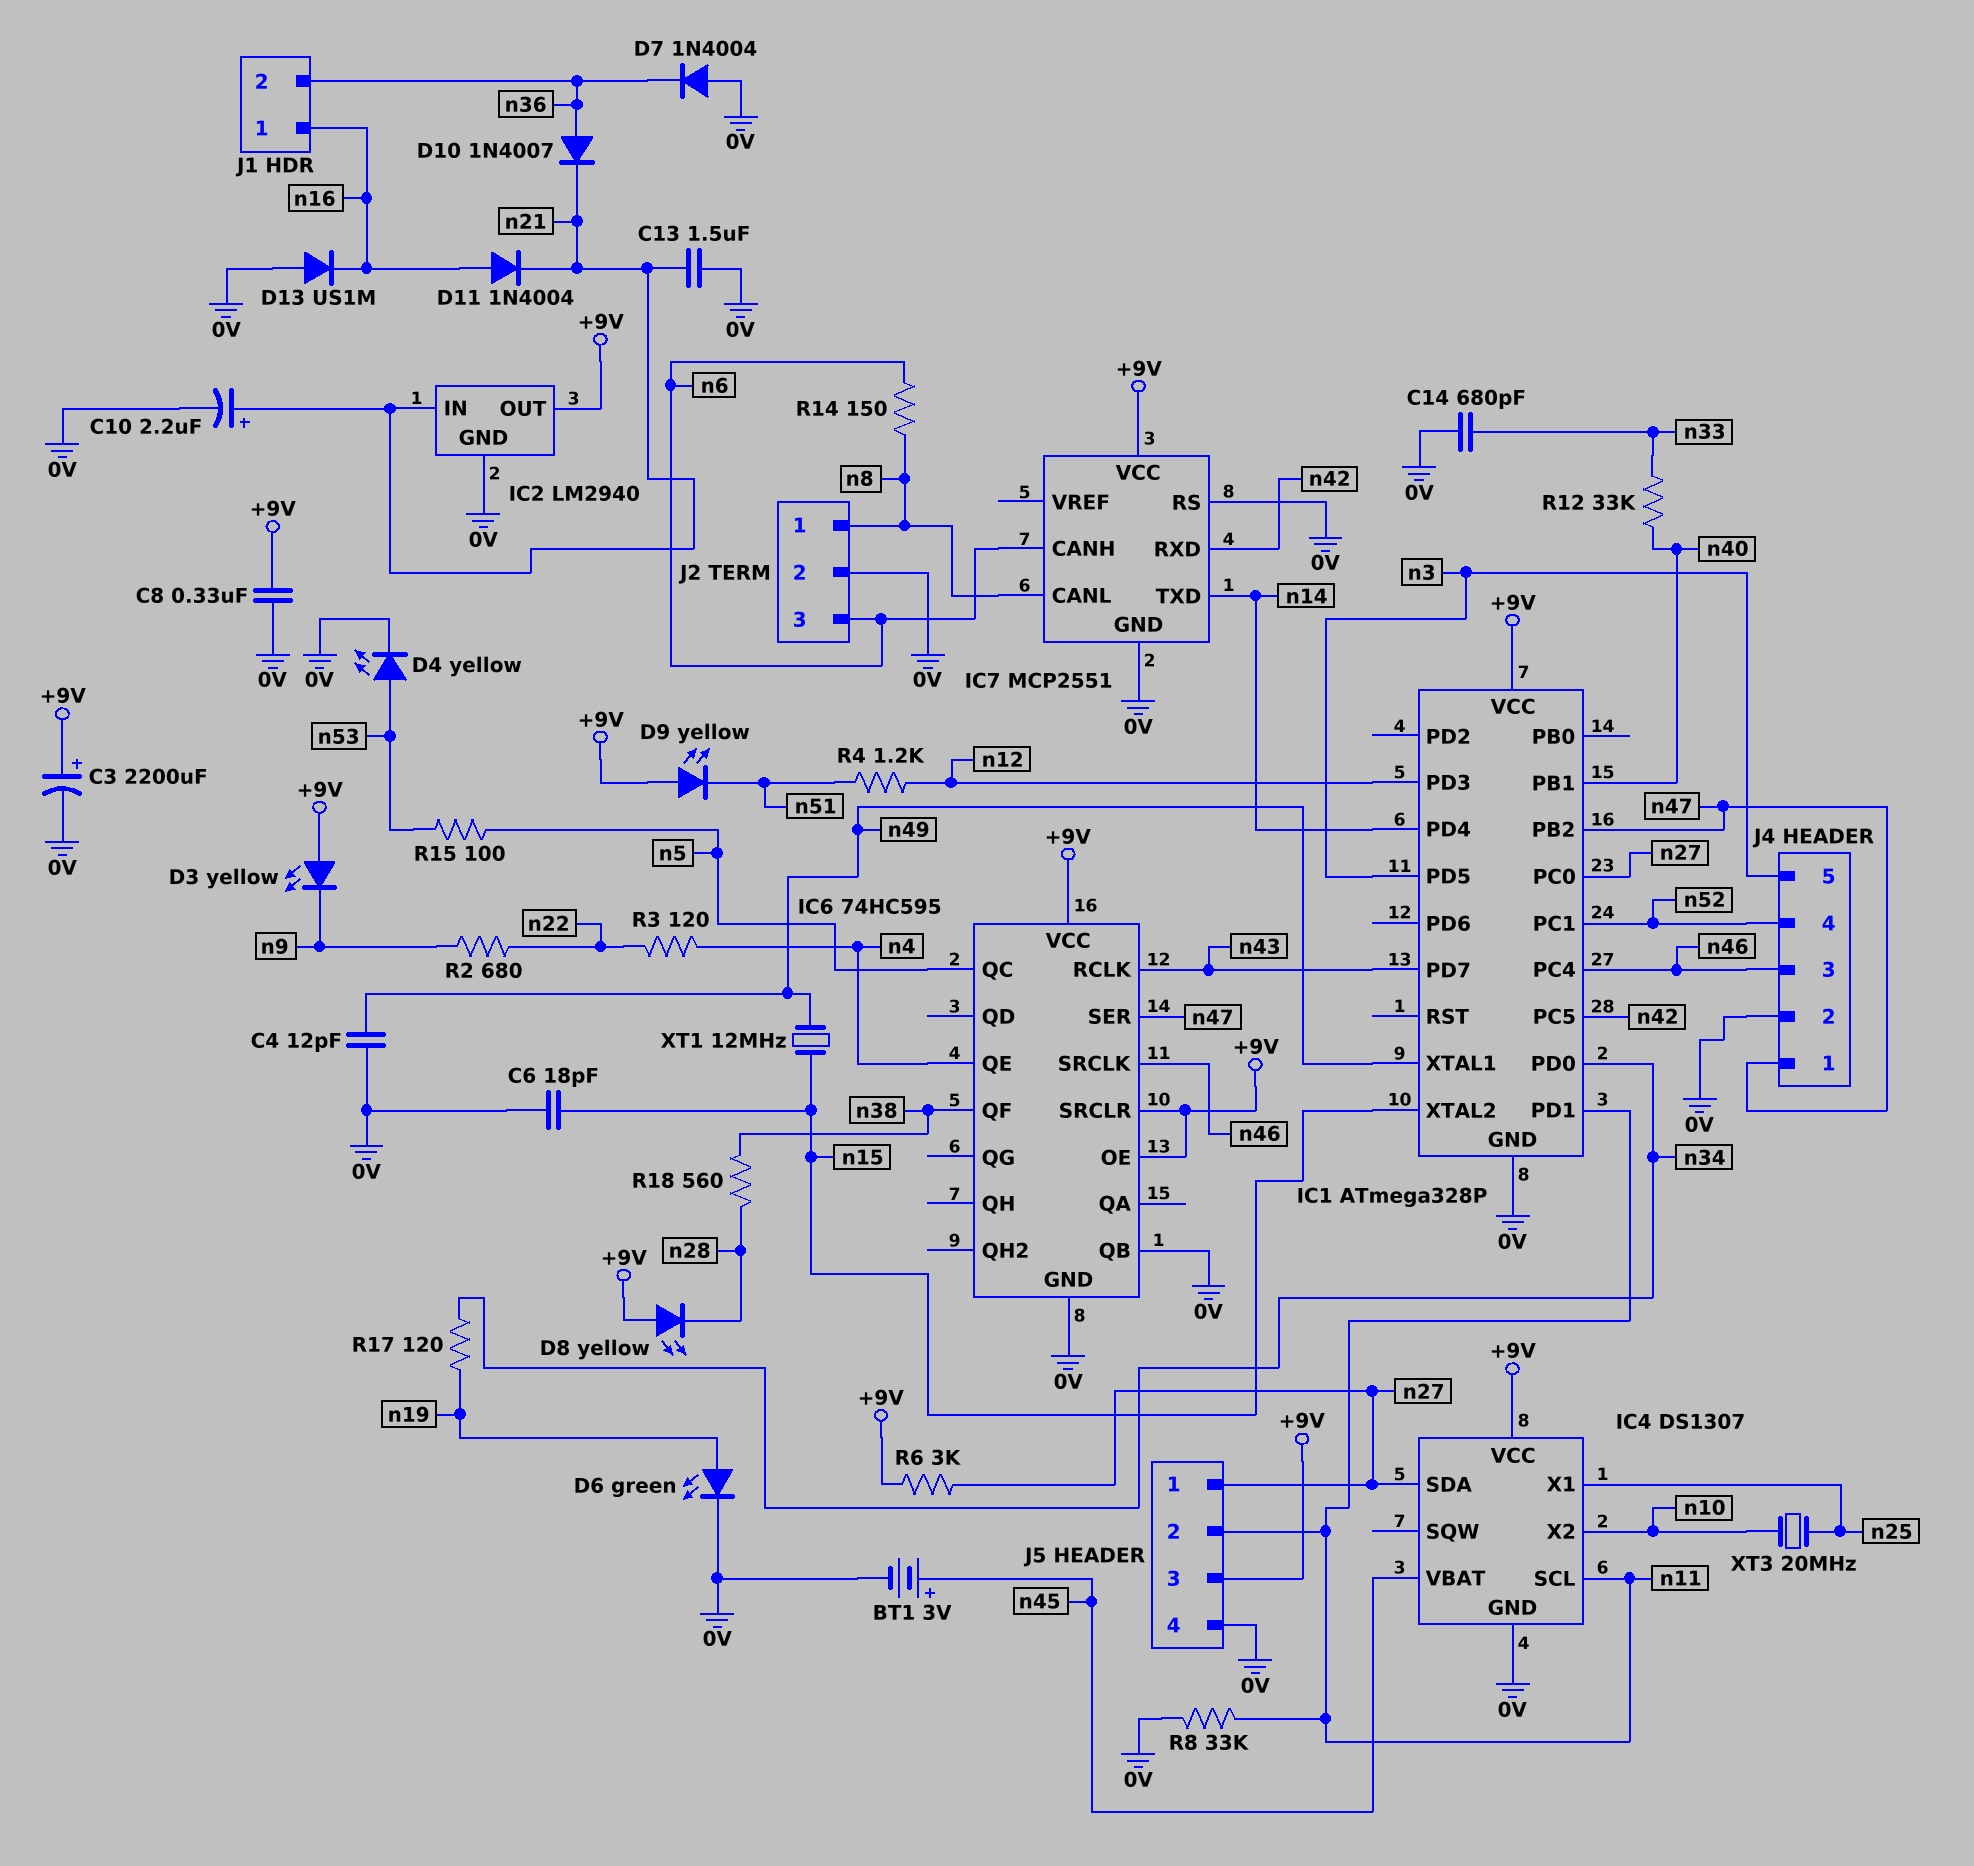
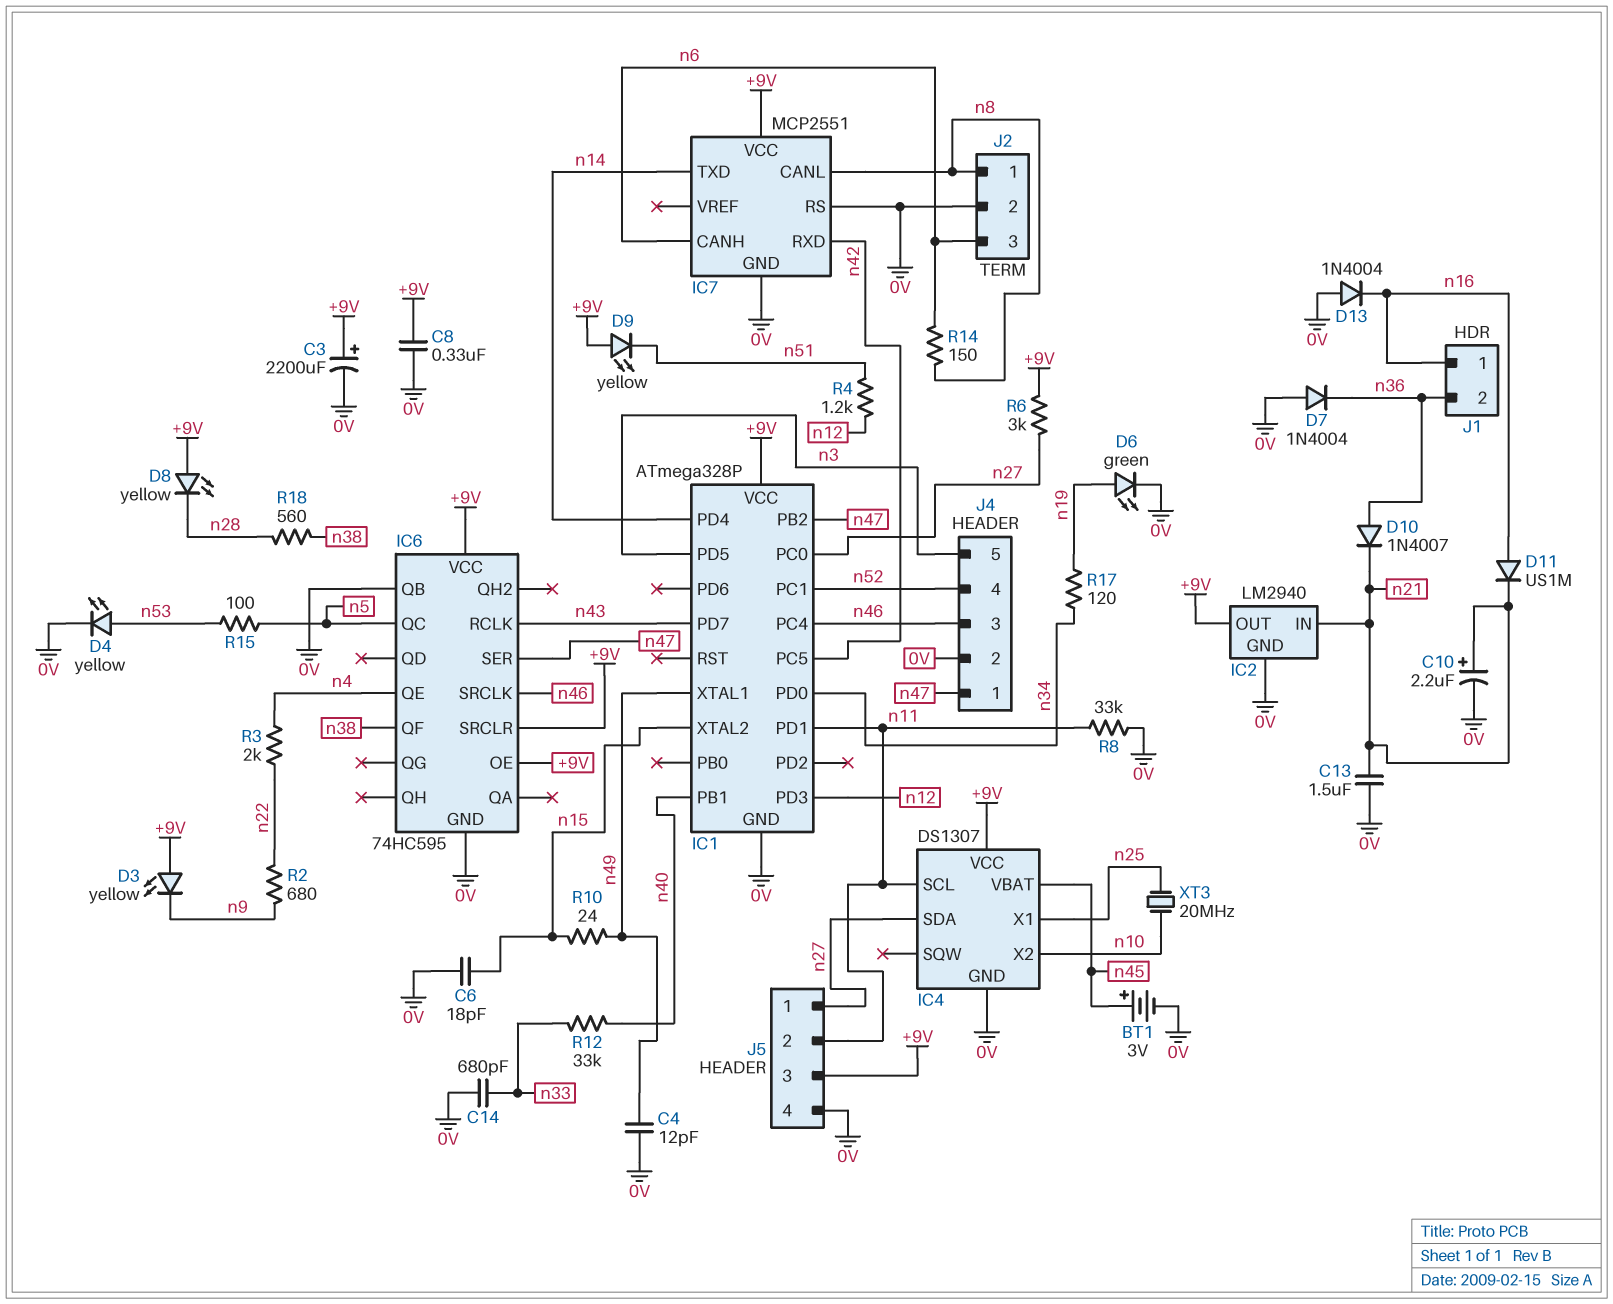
D11: diode 1N4004 (A n16, K n21) -> diode US1M (A n16, K n21)
D13: diode US1M (A 0V, K n16) -> diode 1N4004 (A 0V, K n16)
R3: 120 (n4, n22) -> 2k (n4, n22)
R10: none -> 24 (n15, n49)
XT1: 12MHz (n15, n49) -> none

